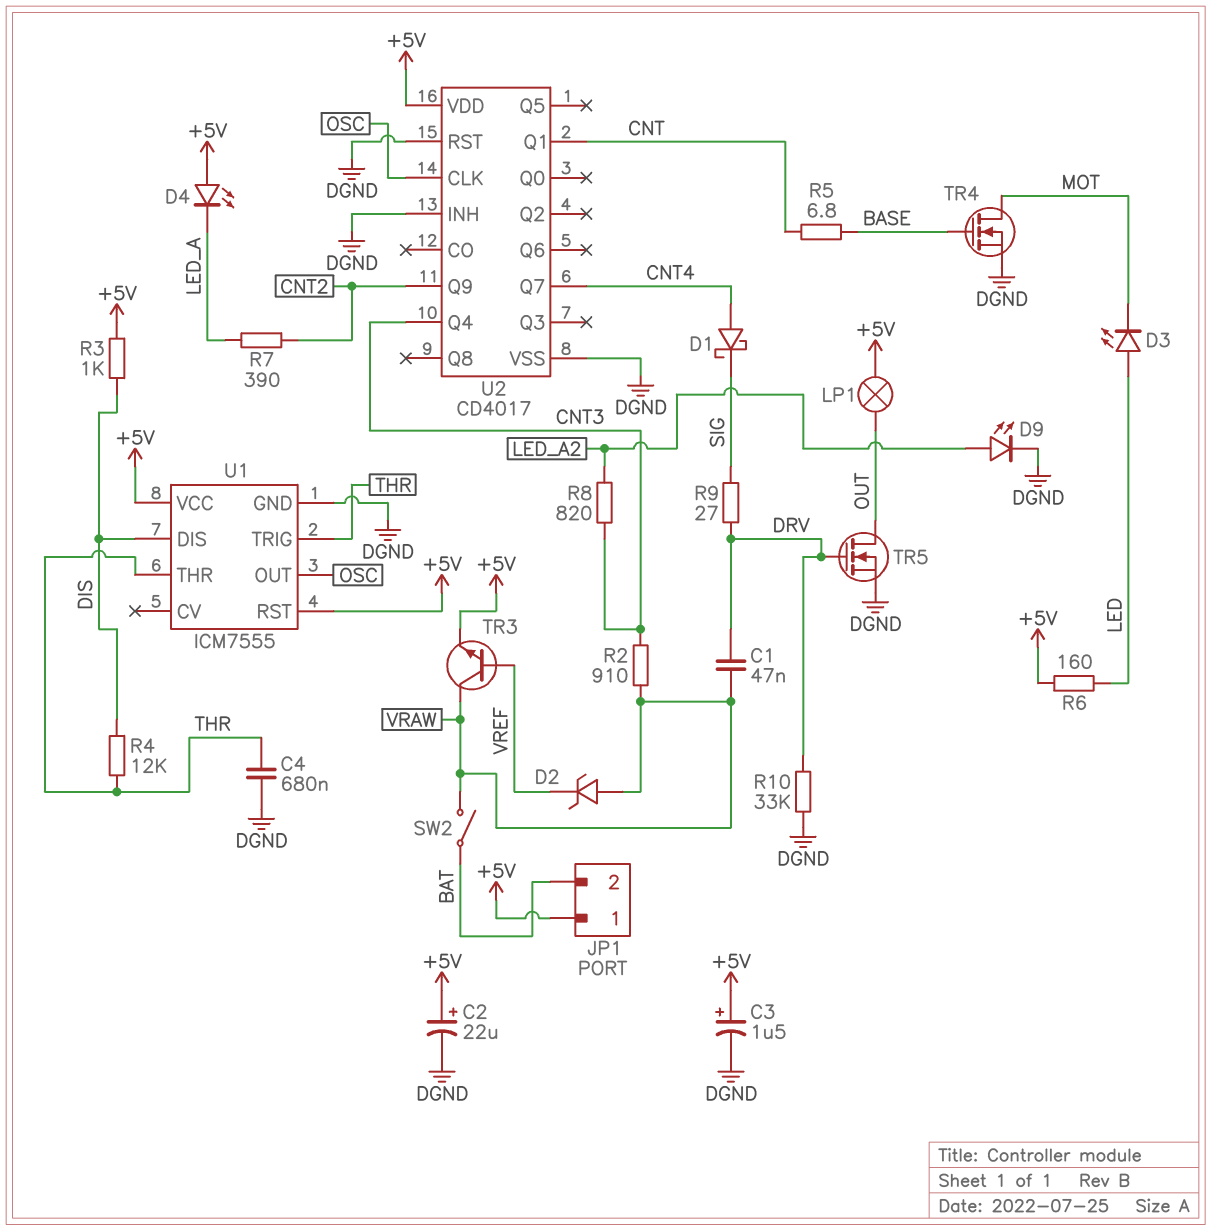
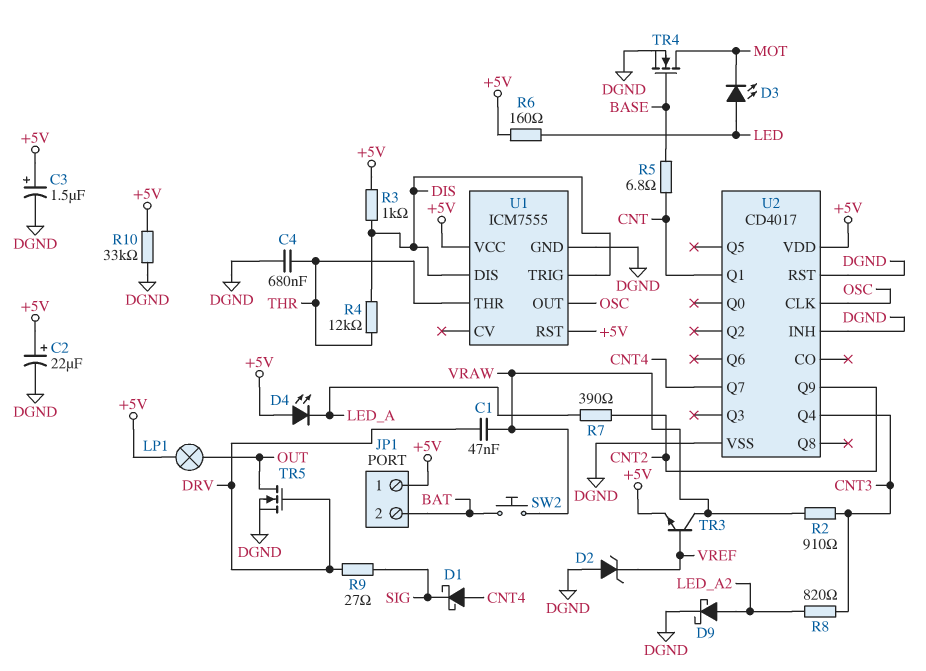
D2: zener (A VRAW, K VREF) -> zener (A DGND, K VREF)
D9: LED (A LED_A2, K DGND) -> schottky (A LED_A2, K DGND)
R10: 33k (DGND, DRV) -> 33k (+5V, DGND)
SW2: switch (BAT, VRAW) -> button (BAT, VRAW)
U1 pin TRIG: THR -> DIS

